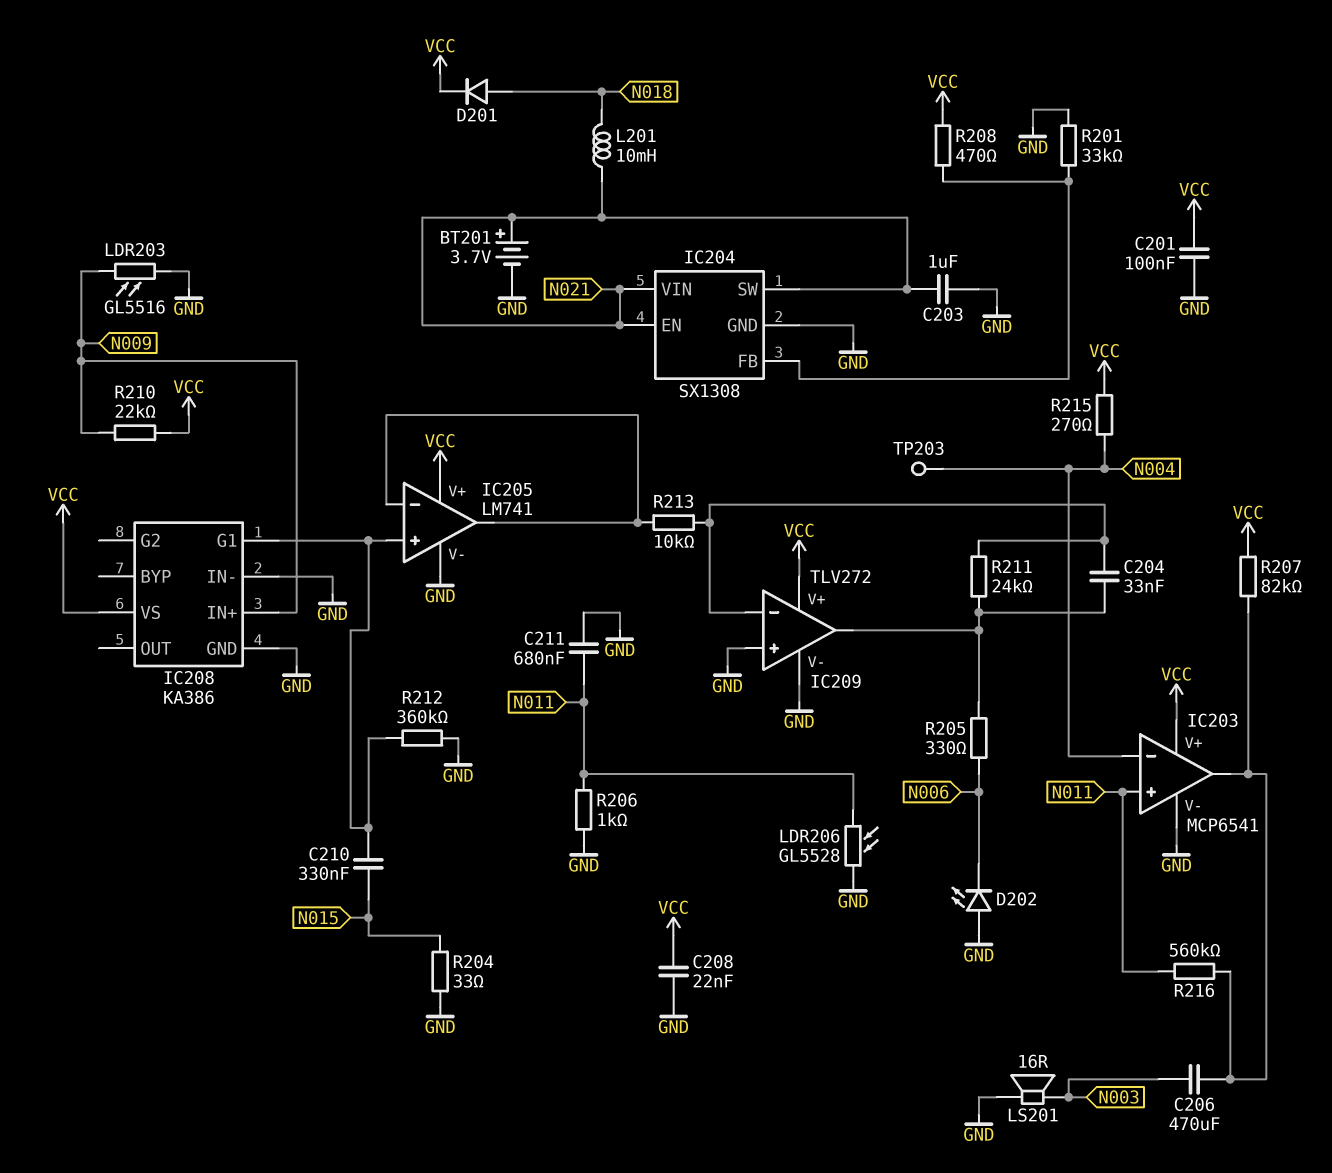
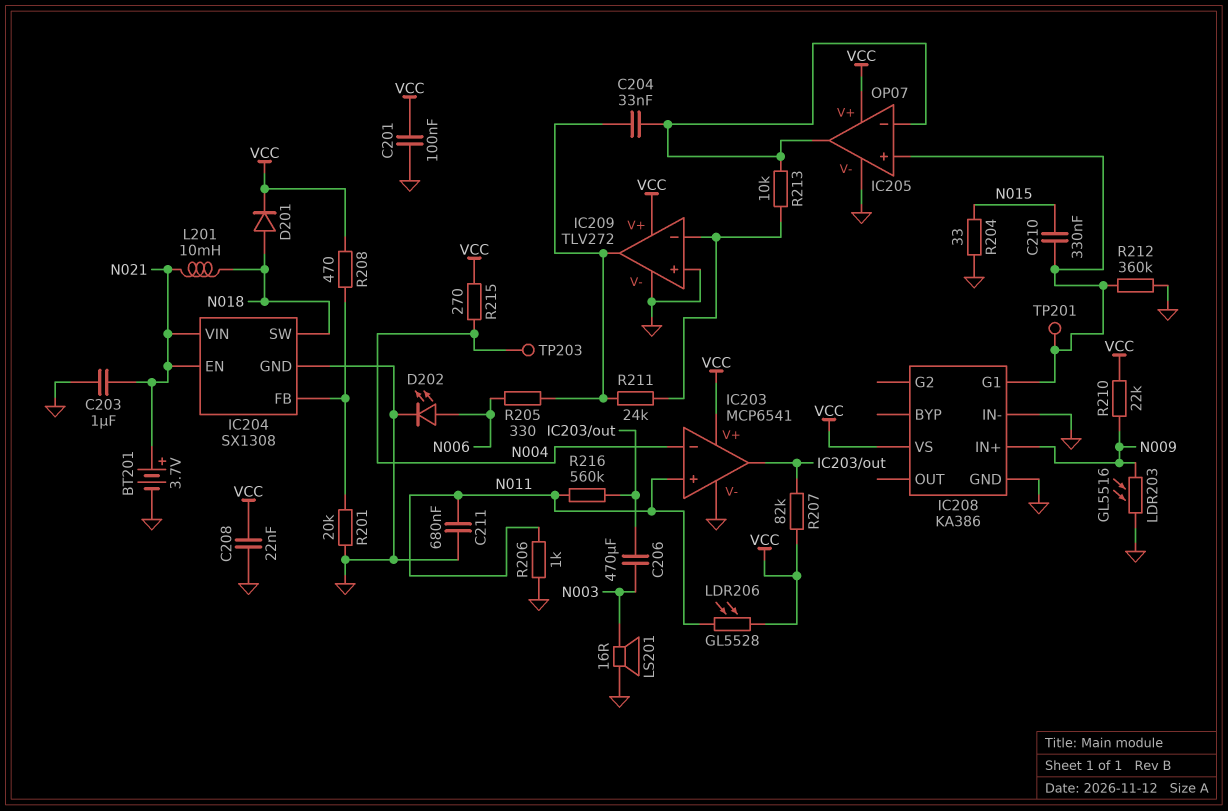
C204: 33nF (IC209/in-, IC209/out) -> 33nF (IC205/in-, IC209/out)
D202: LED (A GND, K N006) -> LED (A N006, K GND)
IC204 pin SW: N021 -> N018
IC205: LM741 -> OP07
LDR206: GL5528 (GND, N011) -> GL5528 (N011, VCC)
R201: 33k (GND, IC204/FB) -> 20k (GND, IC204/FB)
TP201: none -> test point (IC205/in+)

